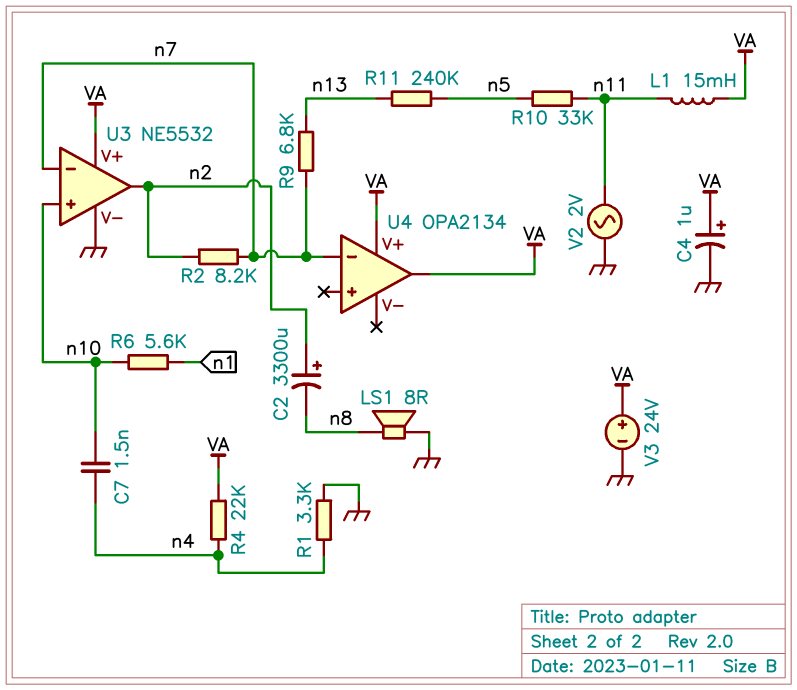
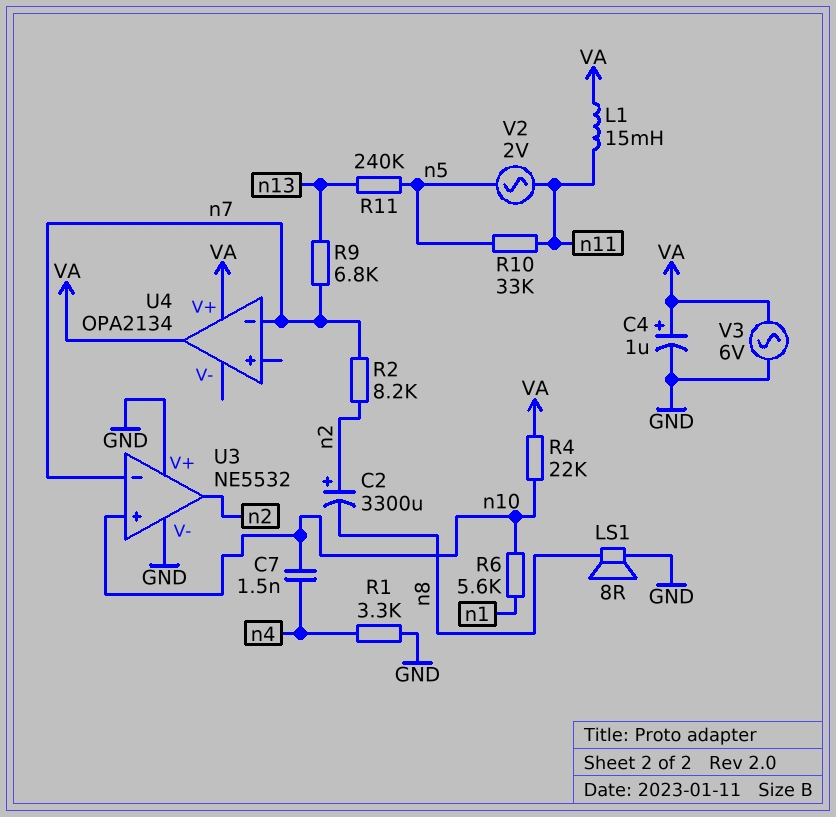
R4: 22k (VA, n4) -> 22k (VA, n10)
U3 pin V+: VA -> GND
V2: AC 2V (GND, n11) -> AC 2V (n5, n11)
V3: 24V (plus VA, minus GND) -> AC 6V (GND, VA)

